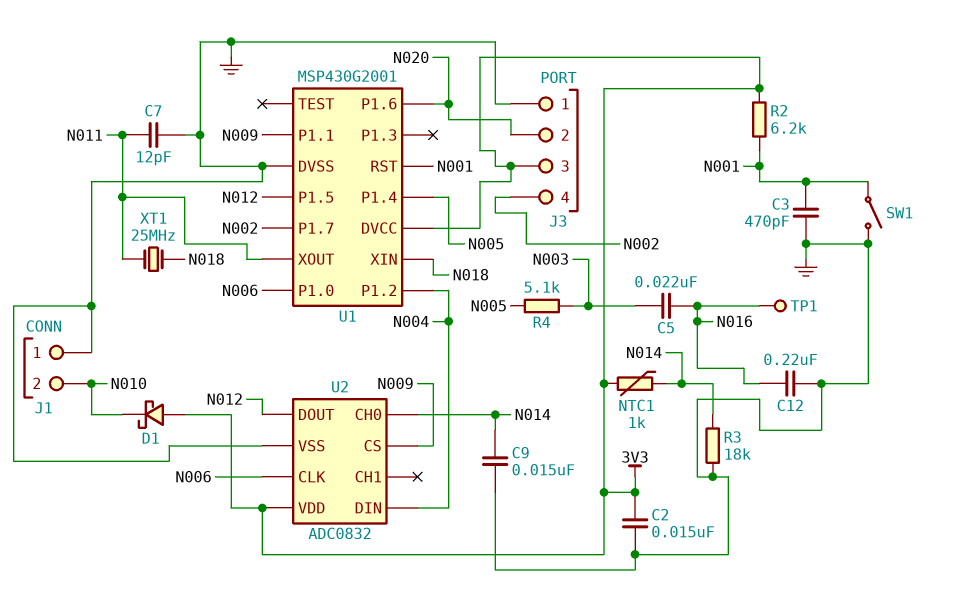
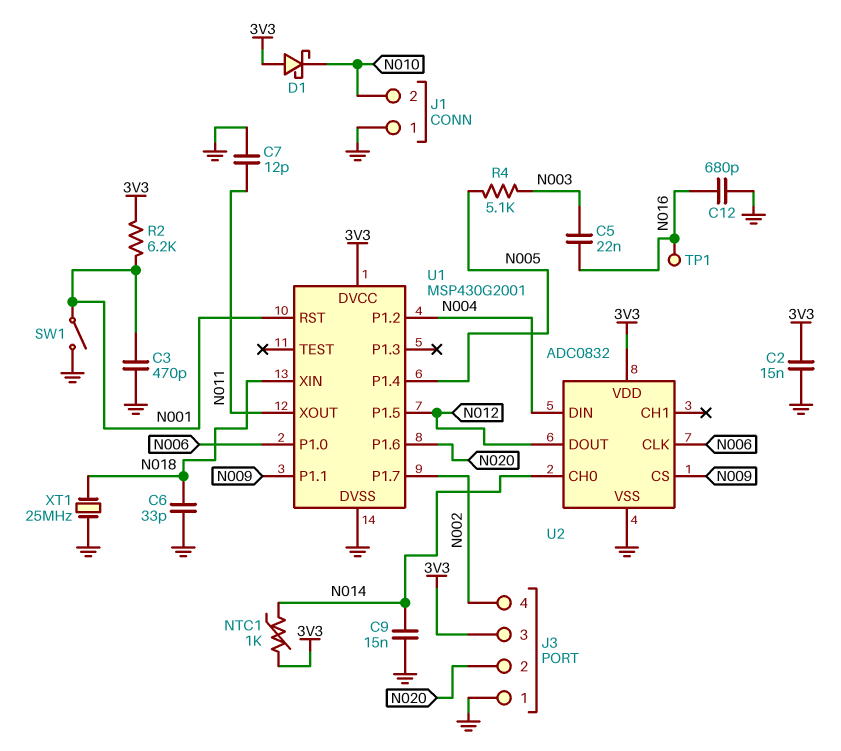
C6: none -> 33pF (GND, N018)
C12: 220nF (GND, N016) -> 680pF (GND, N016)
R3: 18k (GND, N014) -> none
XT1: 25MHz (N011, N018) -> 25MHz (GND, N018)

